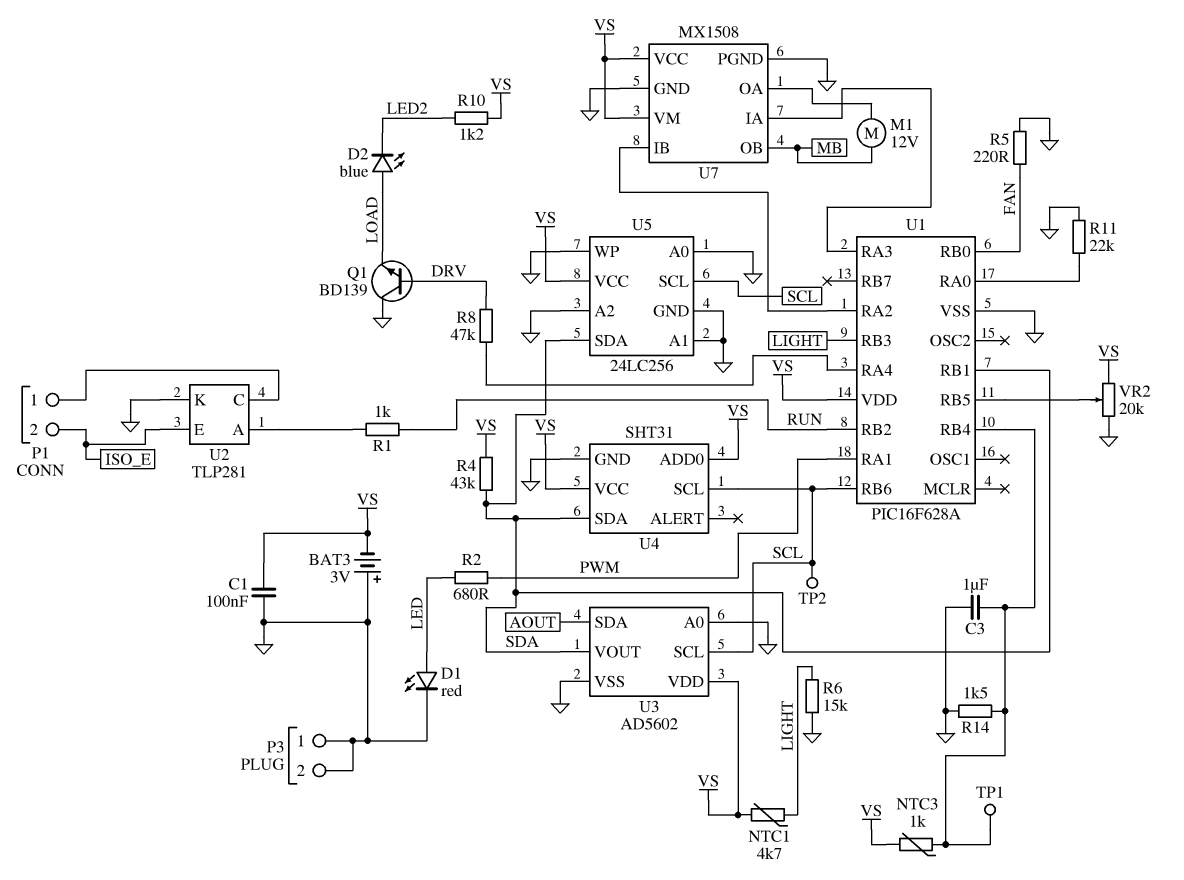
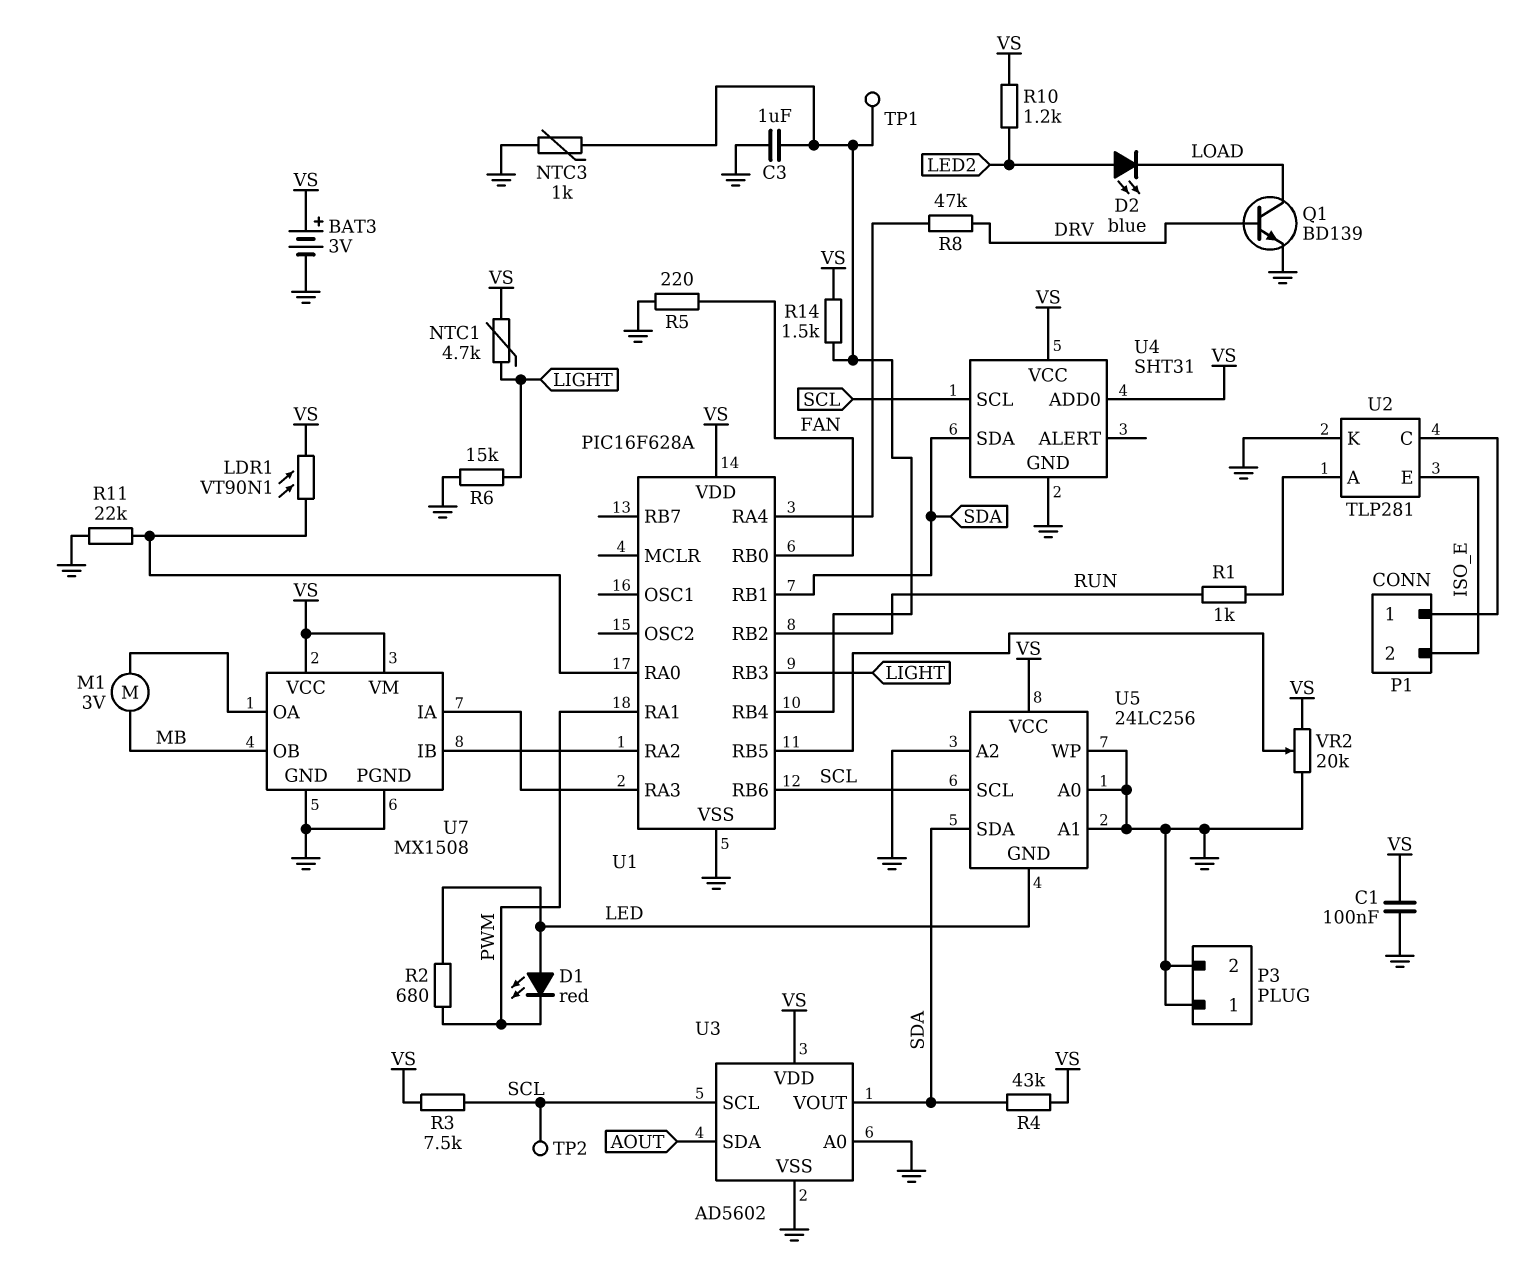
BAT3: 3V (plus GND, minus VS) -> 3V (plus VS, minus GND)
D1: LED red (A LED, K GND) -> LED red (A LED, K PWM)
D2: LED blue (A LOAD, K LED2) -> LED blue (A LED2, K LOAD)
LDR1: none -> VT90N1 (U1/RA0, VS)
M1: motor 12V (MB, U7/OA) -> motor 3V (MB, U7/OA)
NTC3: 1k (U1/RB4, VS) -> 1k (GND, U1/RB4)
Q1: NPN BD139 (B DRV, C GND, E LOAD) -> NPN BD139 (B DRV, C LOAD, E GND)
R3: none -> 7.5k (SCL, VS)
R14: 1.5k (GND, U1/RB4) -> 1.5k (U1/RB4, VS)
U5 pin GND: GND -> LED

